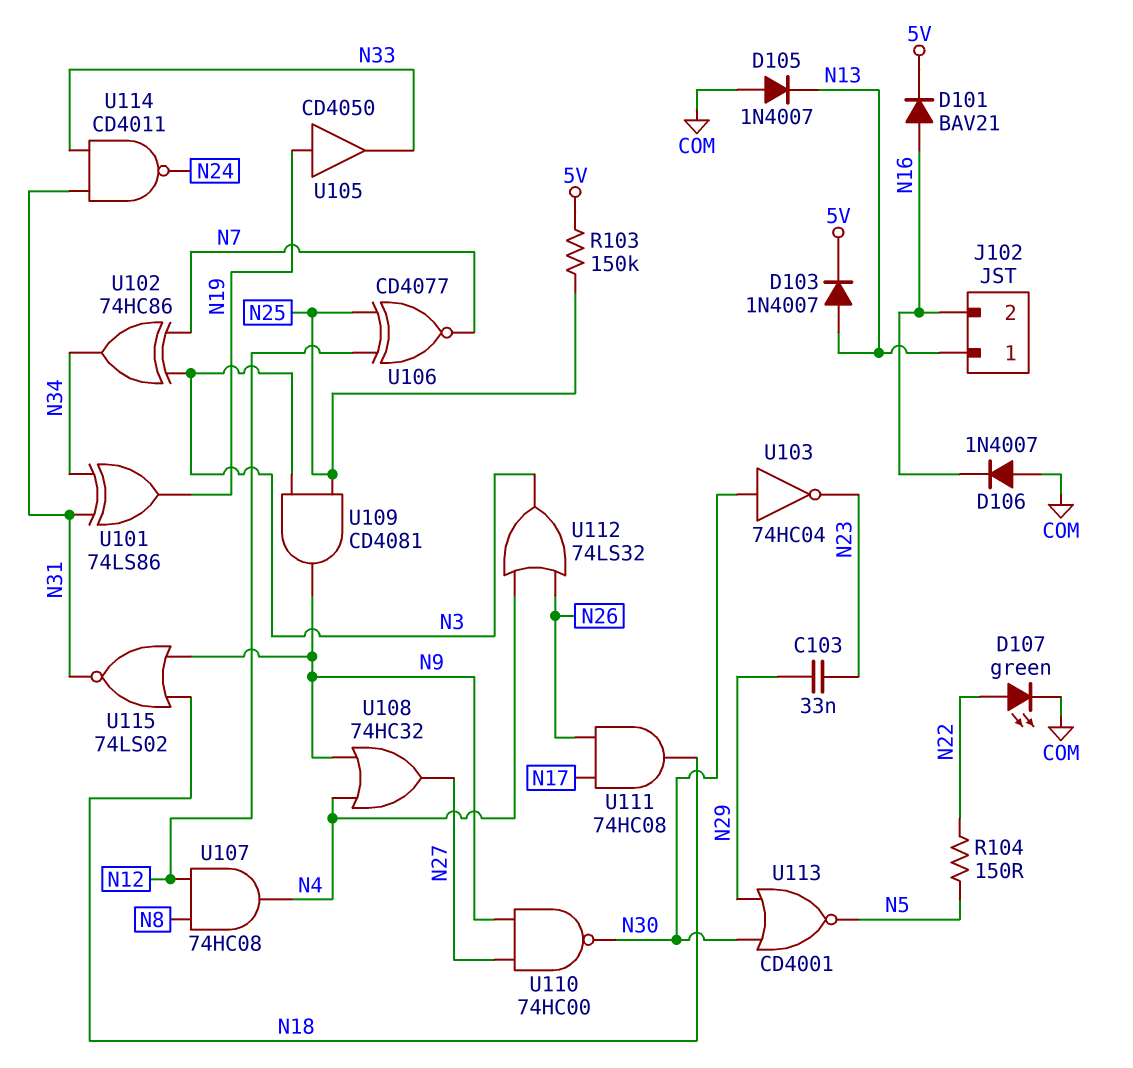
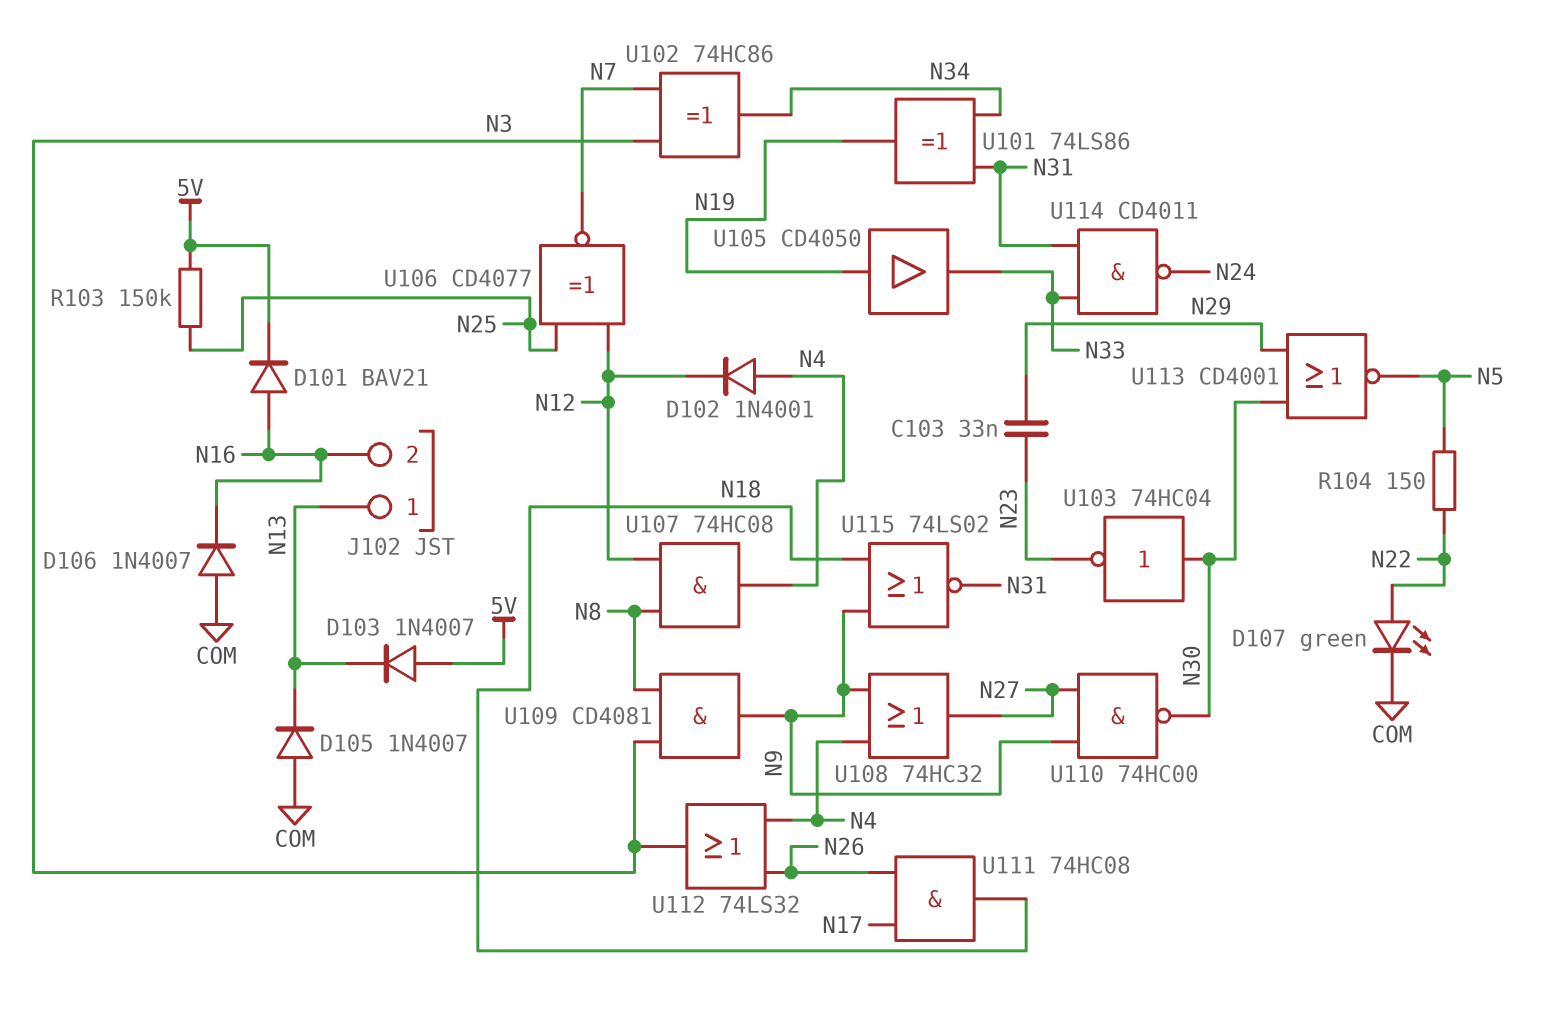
D102: none -> diode 1N4001 (A N4, K N12)
D103: diode 1N4007 (A N13, K 5V) -> diode 1N4007 (A 5V, K N13)
U109: AND CD4081 (in N3, in N25, out N9) -> AND CD4081 (in N3, in N8, out N9)

